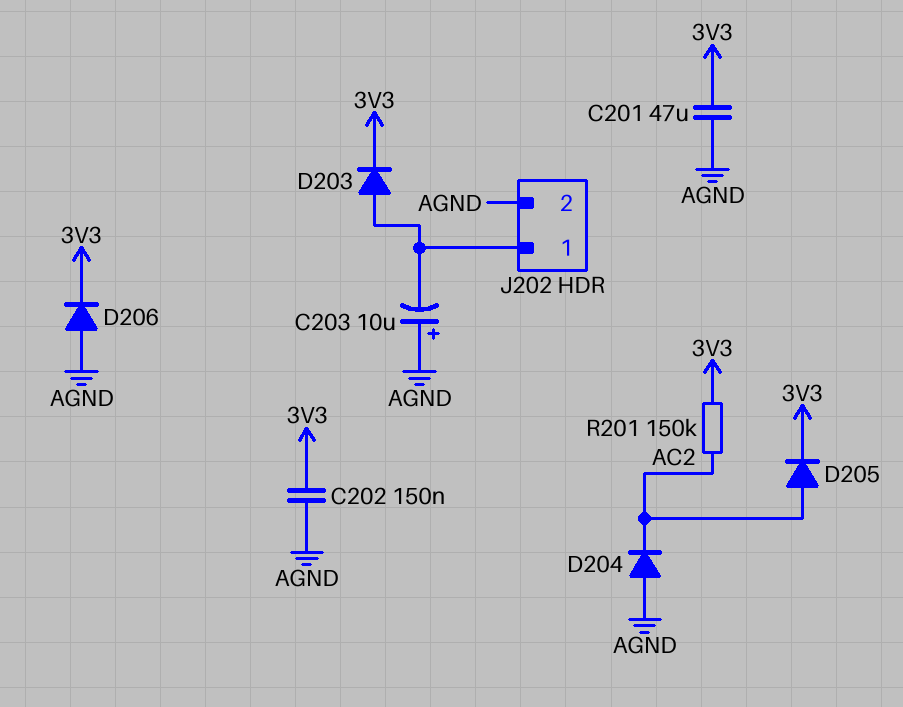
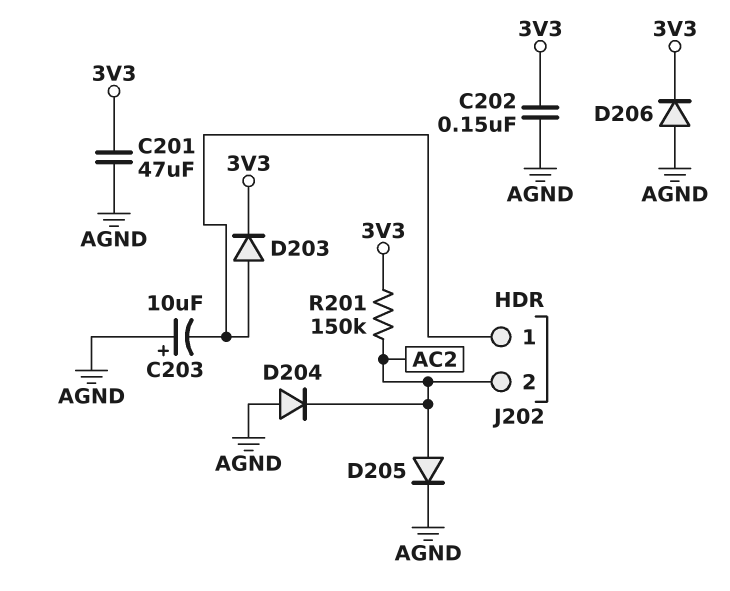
D205: diode (A AC2, K 3V3) -> diode (A AC2, K AGND)
J202 pin 2: AGND -> AC2

